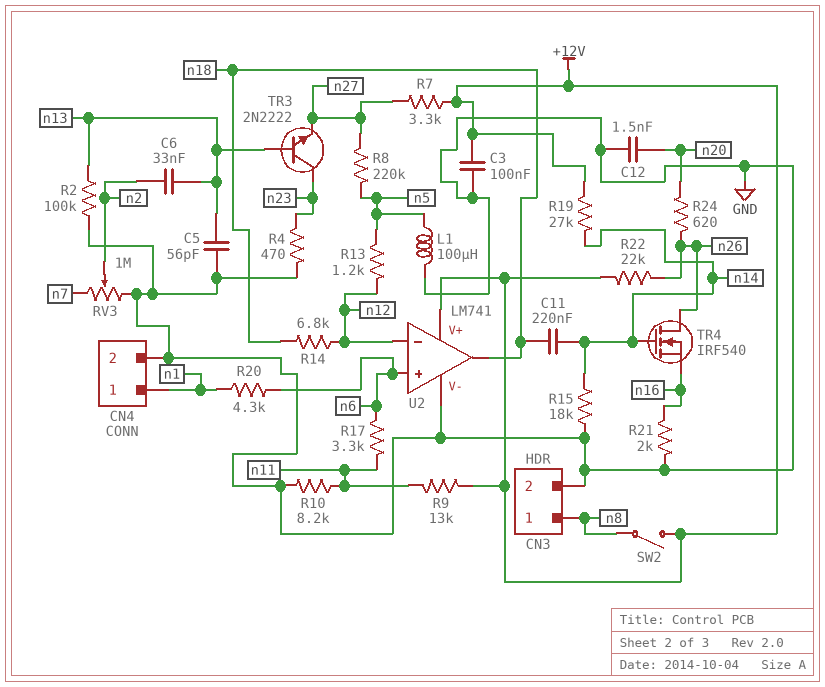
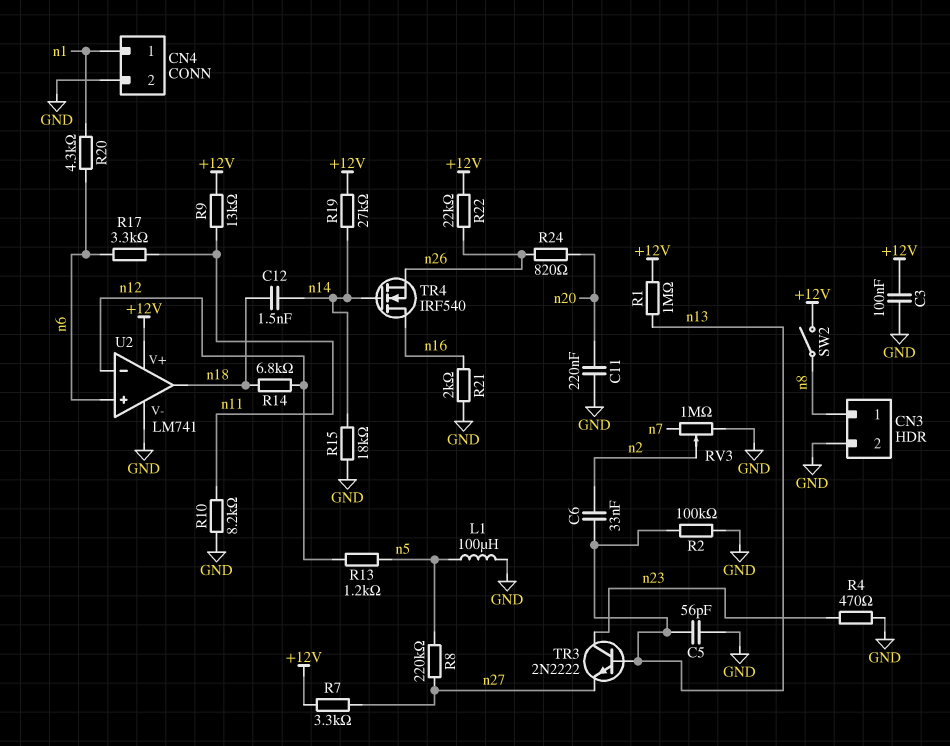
C11: 220nF (n14, n18) -> 220nF (GND, n20)
C12: 1.5nF (GND, n20) -> 1.5nF (n14, n18)
R1: none -> 1M (+12V, n13)
R24: 620 (n20, n26) -> 820 (n20, n26)
TR4: NMOS IRF540 (G n14, D n26, S n16) -> NMOS IRF540 (G n14, D n16, S n26)

